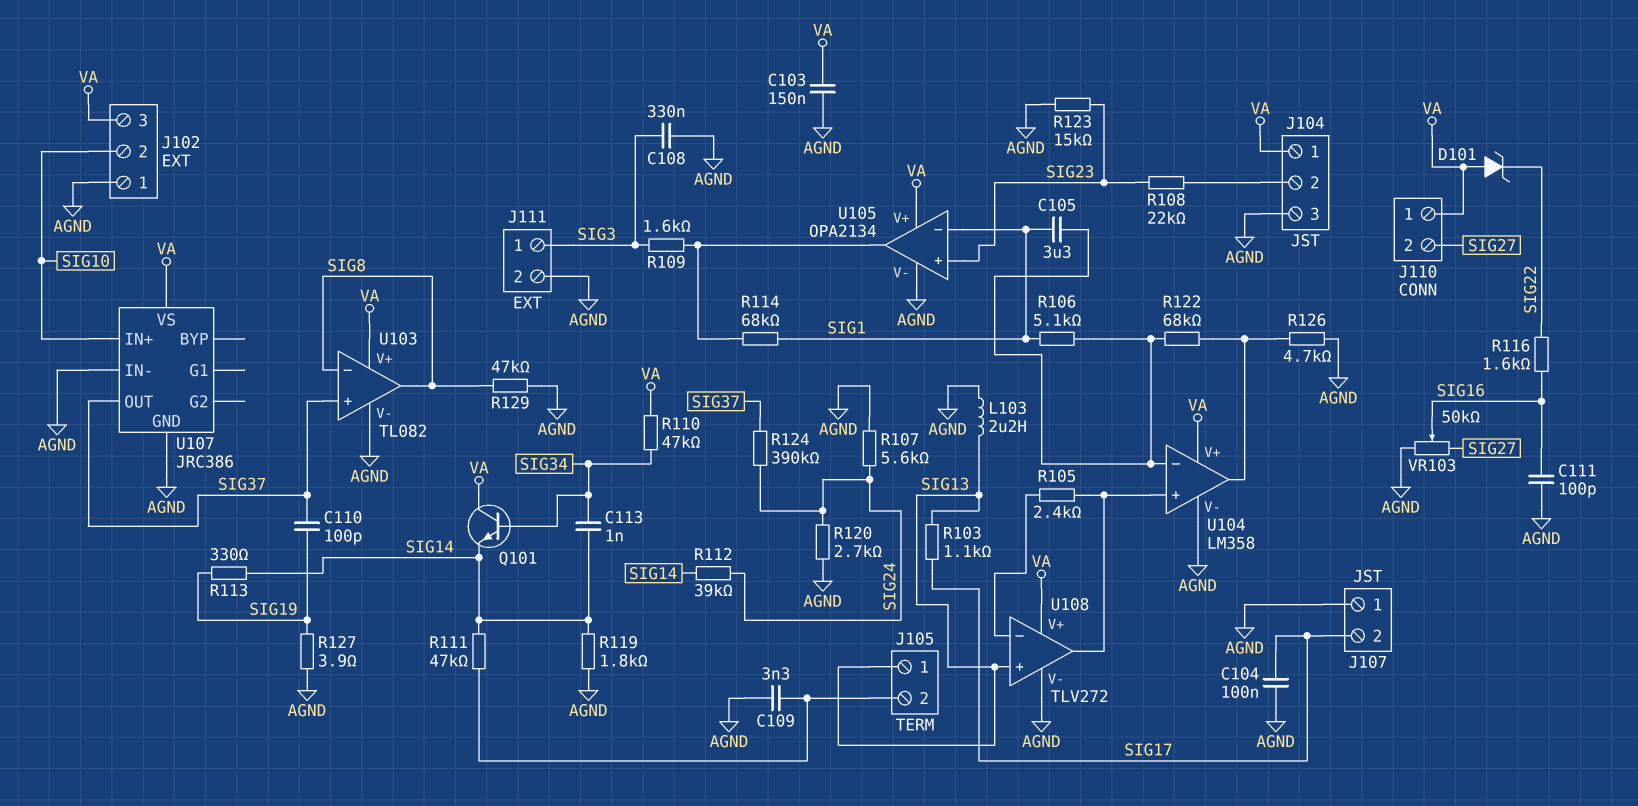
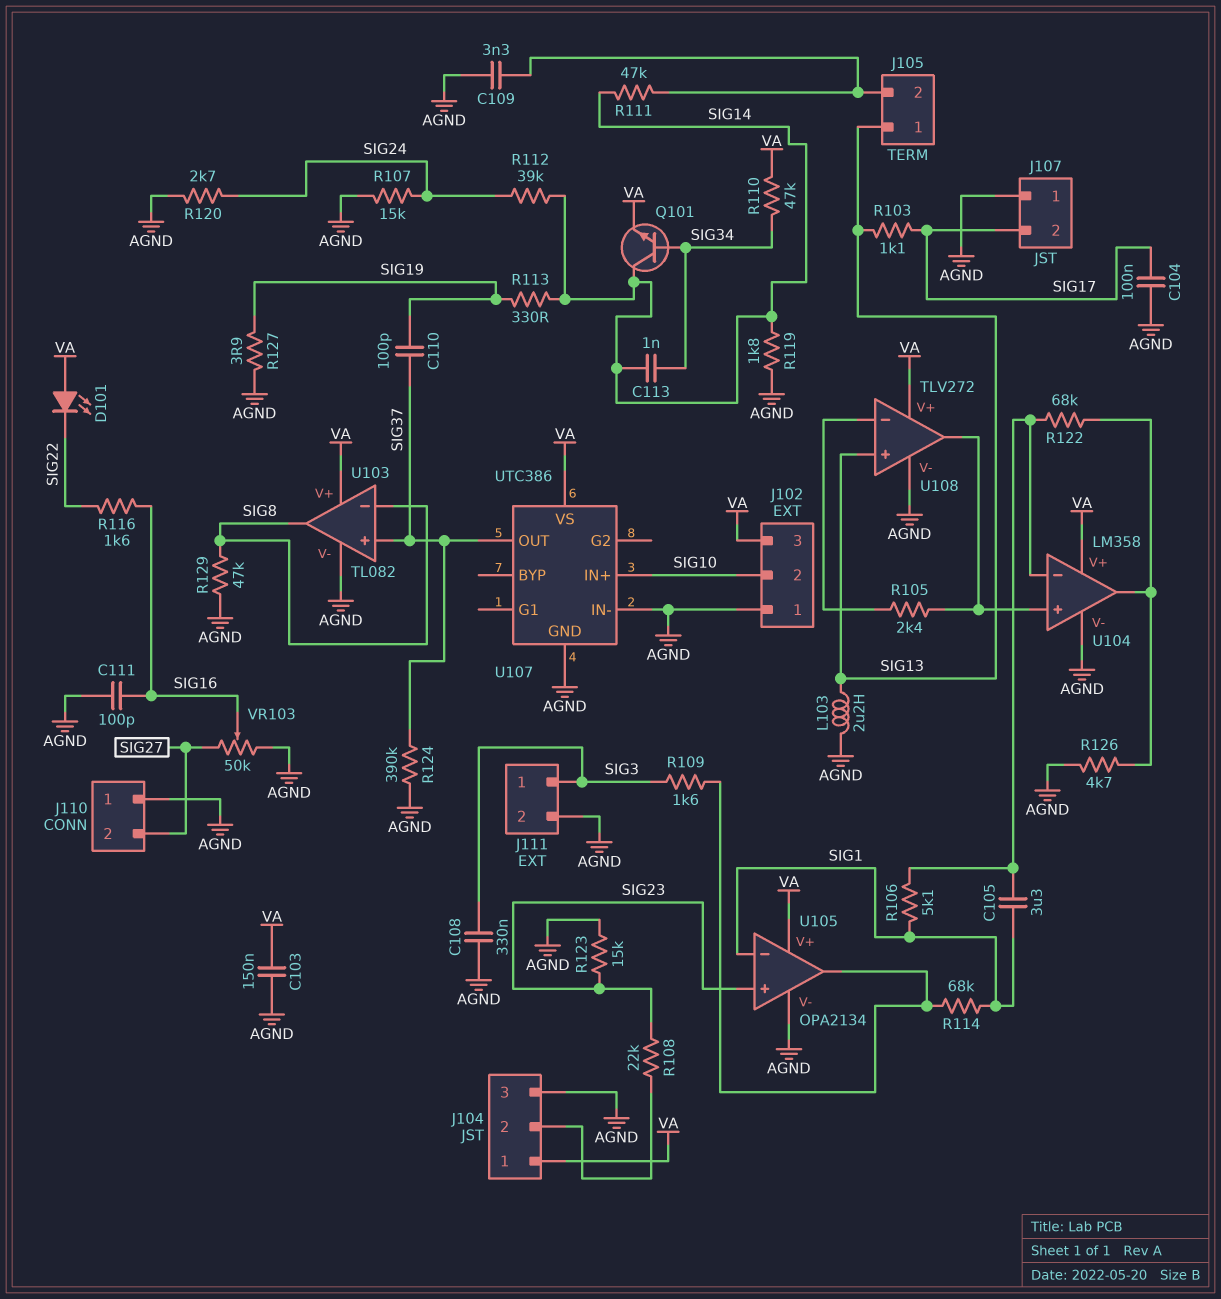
D101: zener (A VA, K SIG22) -> LED (A VA, K SIG22)
J110 pin 1: VA -> AGND
Q101: NPN (B SIG34, C VA, E SIG14) -> NPN (B SIG34, C SIG14, E VA)
R107: 5.6k (AGND, SIG24) -> 15k (AGND, SIG24)
R124: 390k (SIG24, SIG37) -> 390k (AGND, SIG37)
U107: JRC386 -> UTC386

